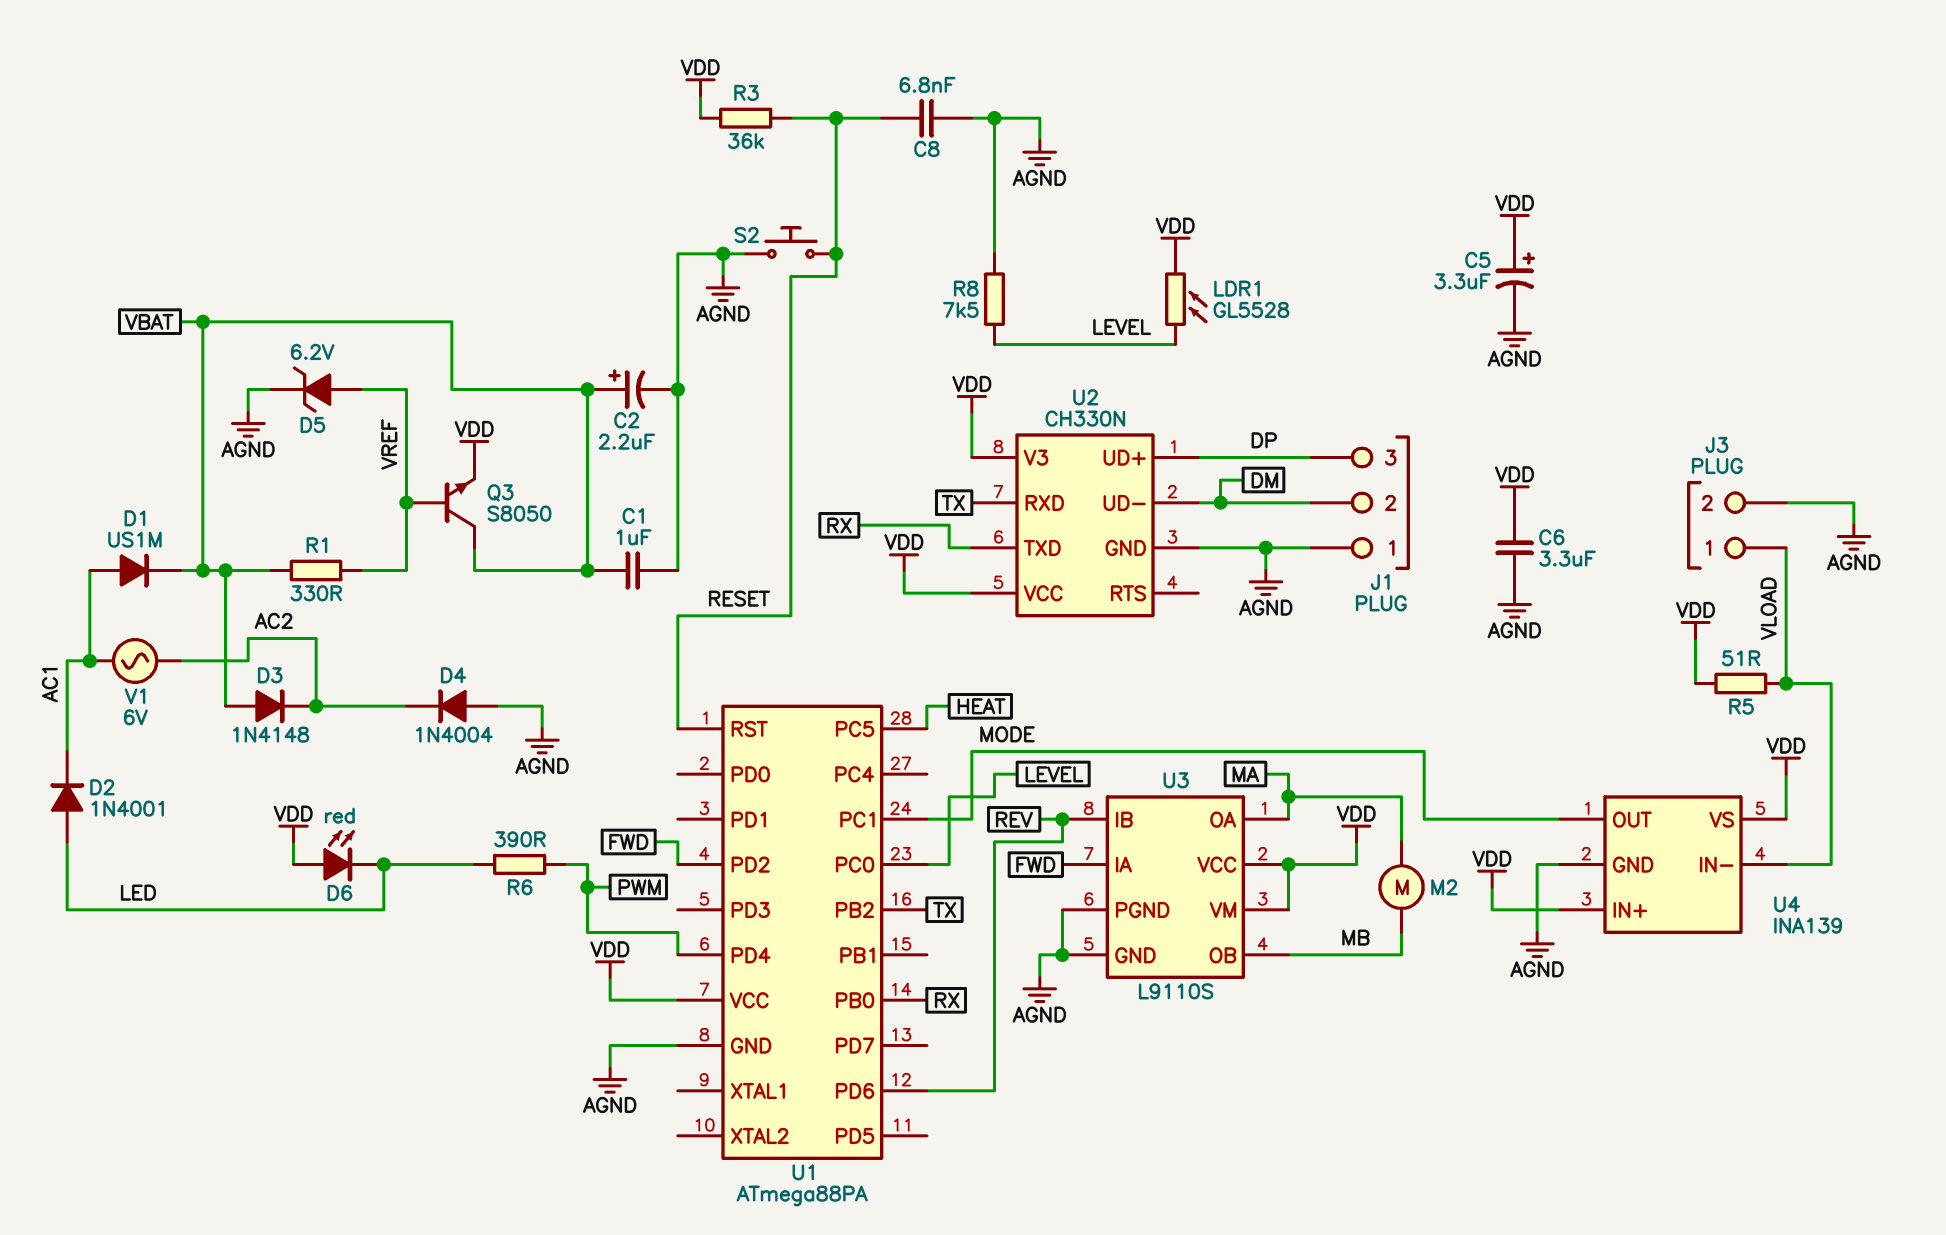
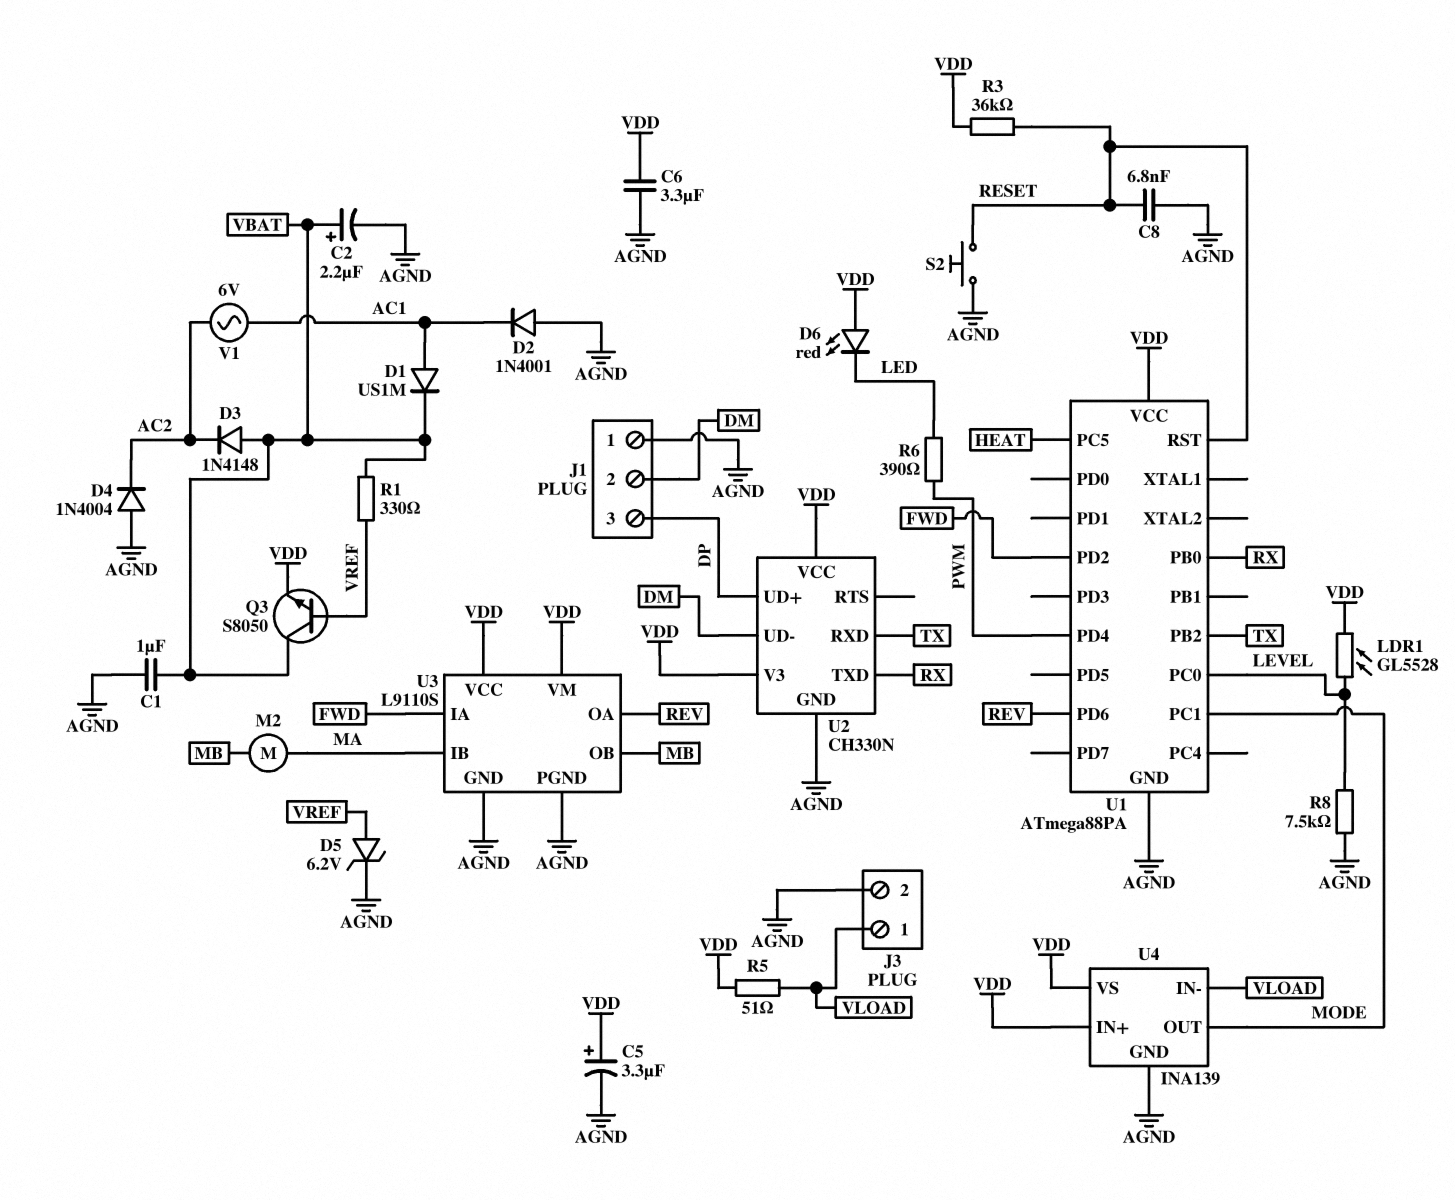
D2: diode 1N4001 (A LED, K AC1) -> diode 1N4001 (A AGND, K AC1)
U3 pin IB: REV -> MA
U3 pin OA: MA -> REV

